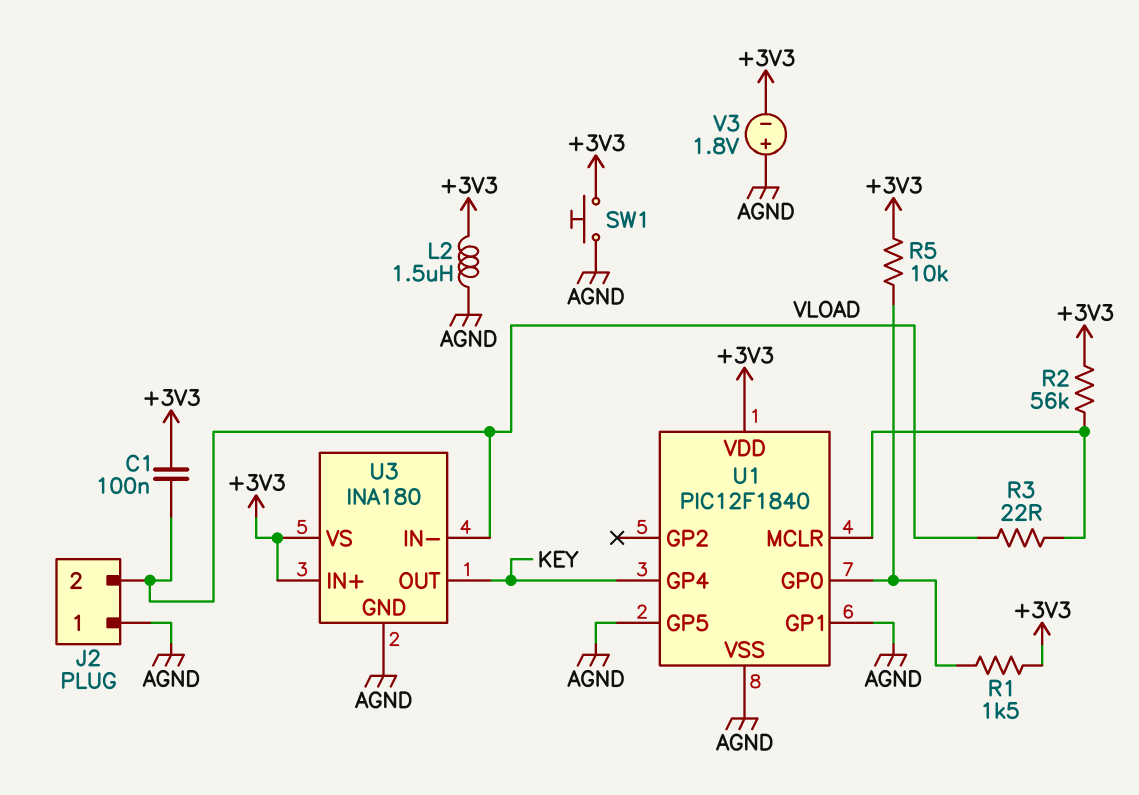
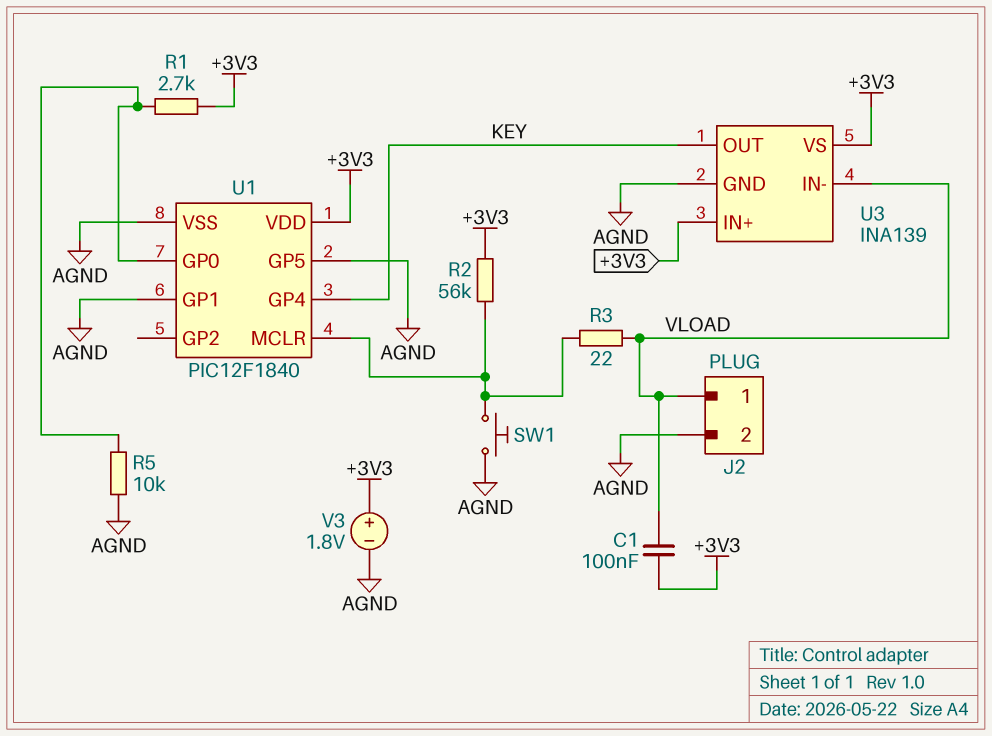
J2 pin 1: AGND -> VLOAD
J2 pin 2: VLOAD -> AGND
L2: 1.5uH (+3V3, AGND) -> none
R1: 1.5k (+3V3, U1/GP0) -> 2.7k (+3V3, U1/GP0)
R5: 10k (+3V3, U1/GP0) -> 10k (AGND, U1/GP0)
SW1: button (+3V3, AGND) -> button (AGND, U1/MCLR)
U3: INA180 -> INA139
V3: 1.8V (plus AGND, minus +3V3) -> 1.8V (plus +3V3, minus AGND)

